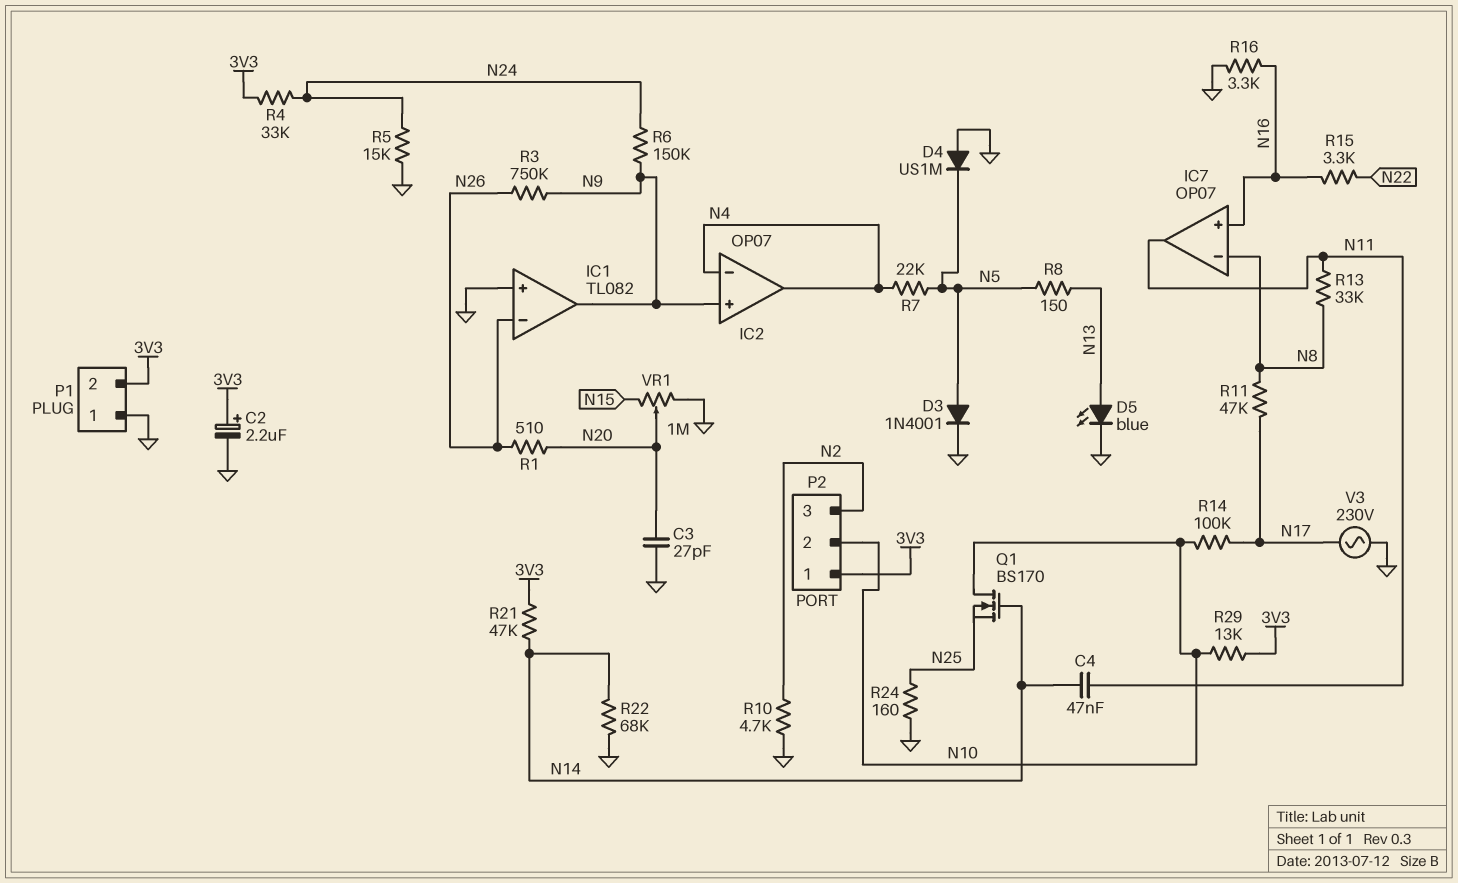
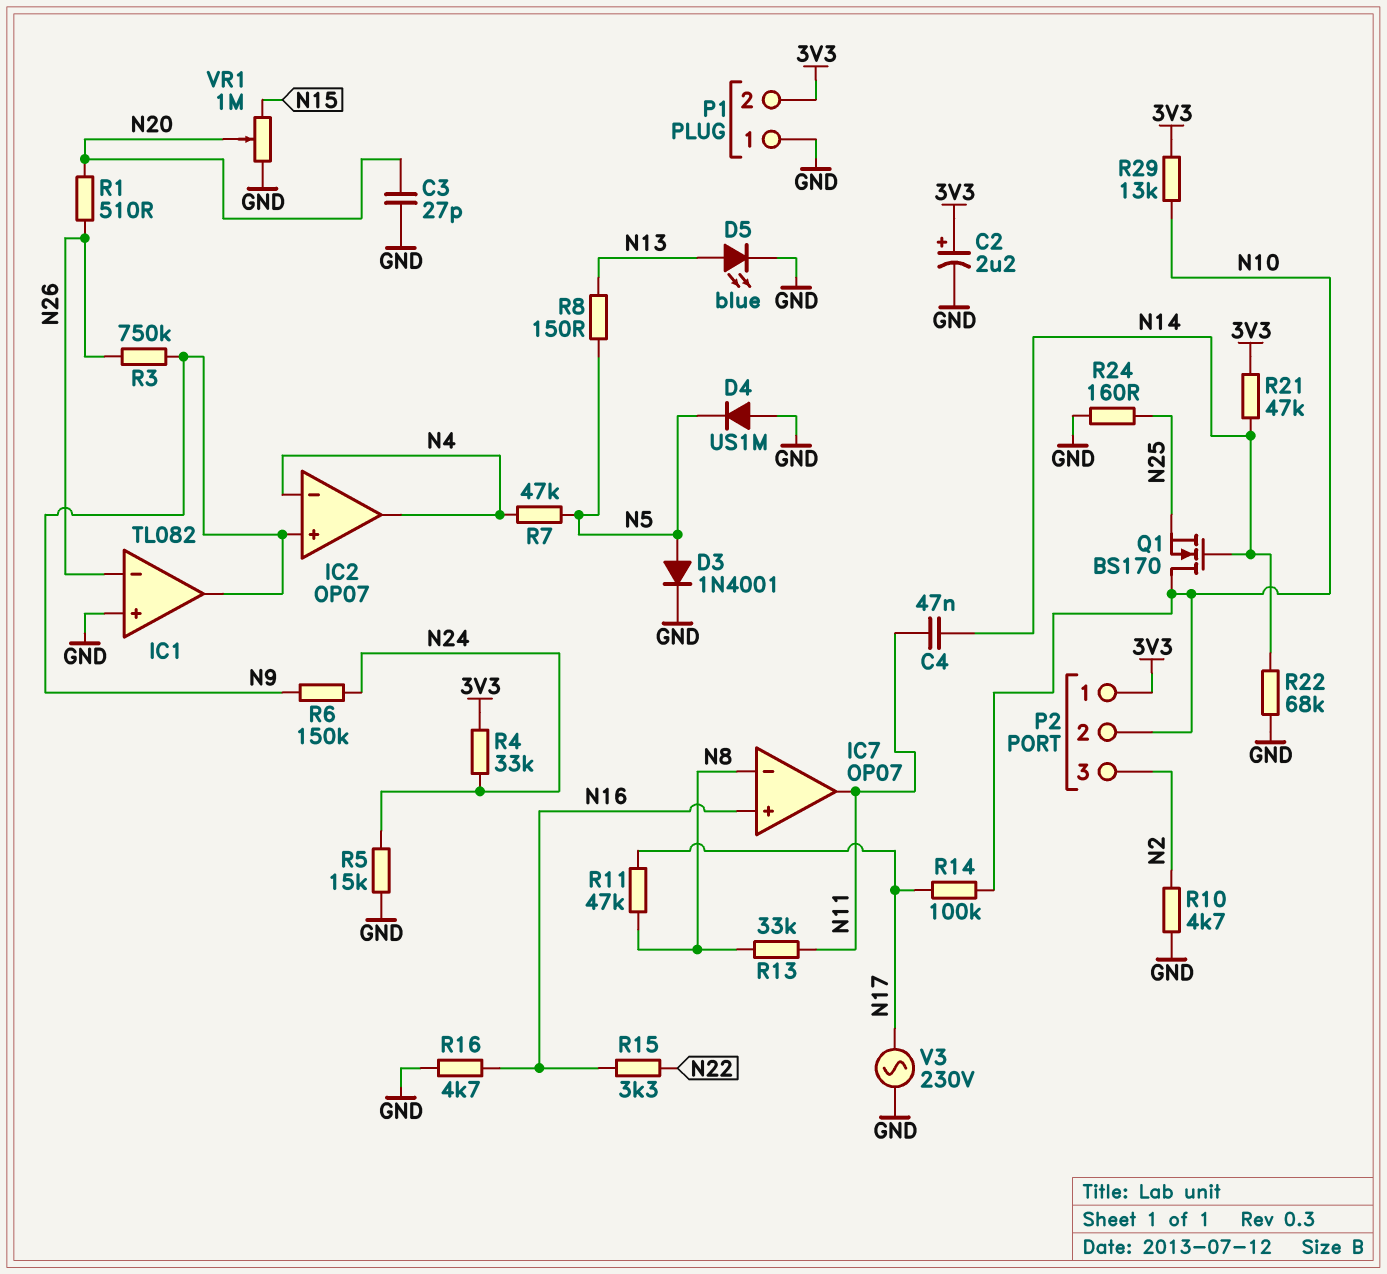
R7: 22k (N4, N5) -> 47k (N4, N5)
R16: 3.3k (GND, N16) -> 4.7k (GND, N16)

